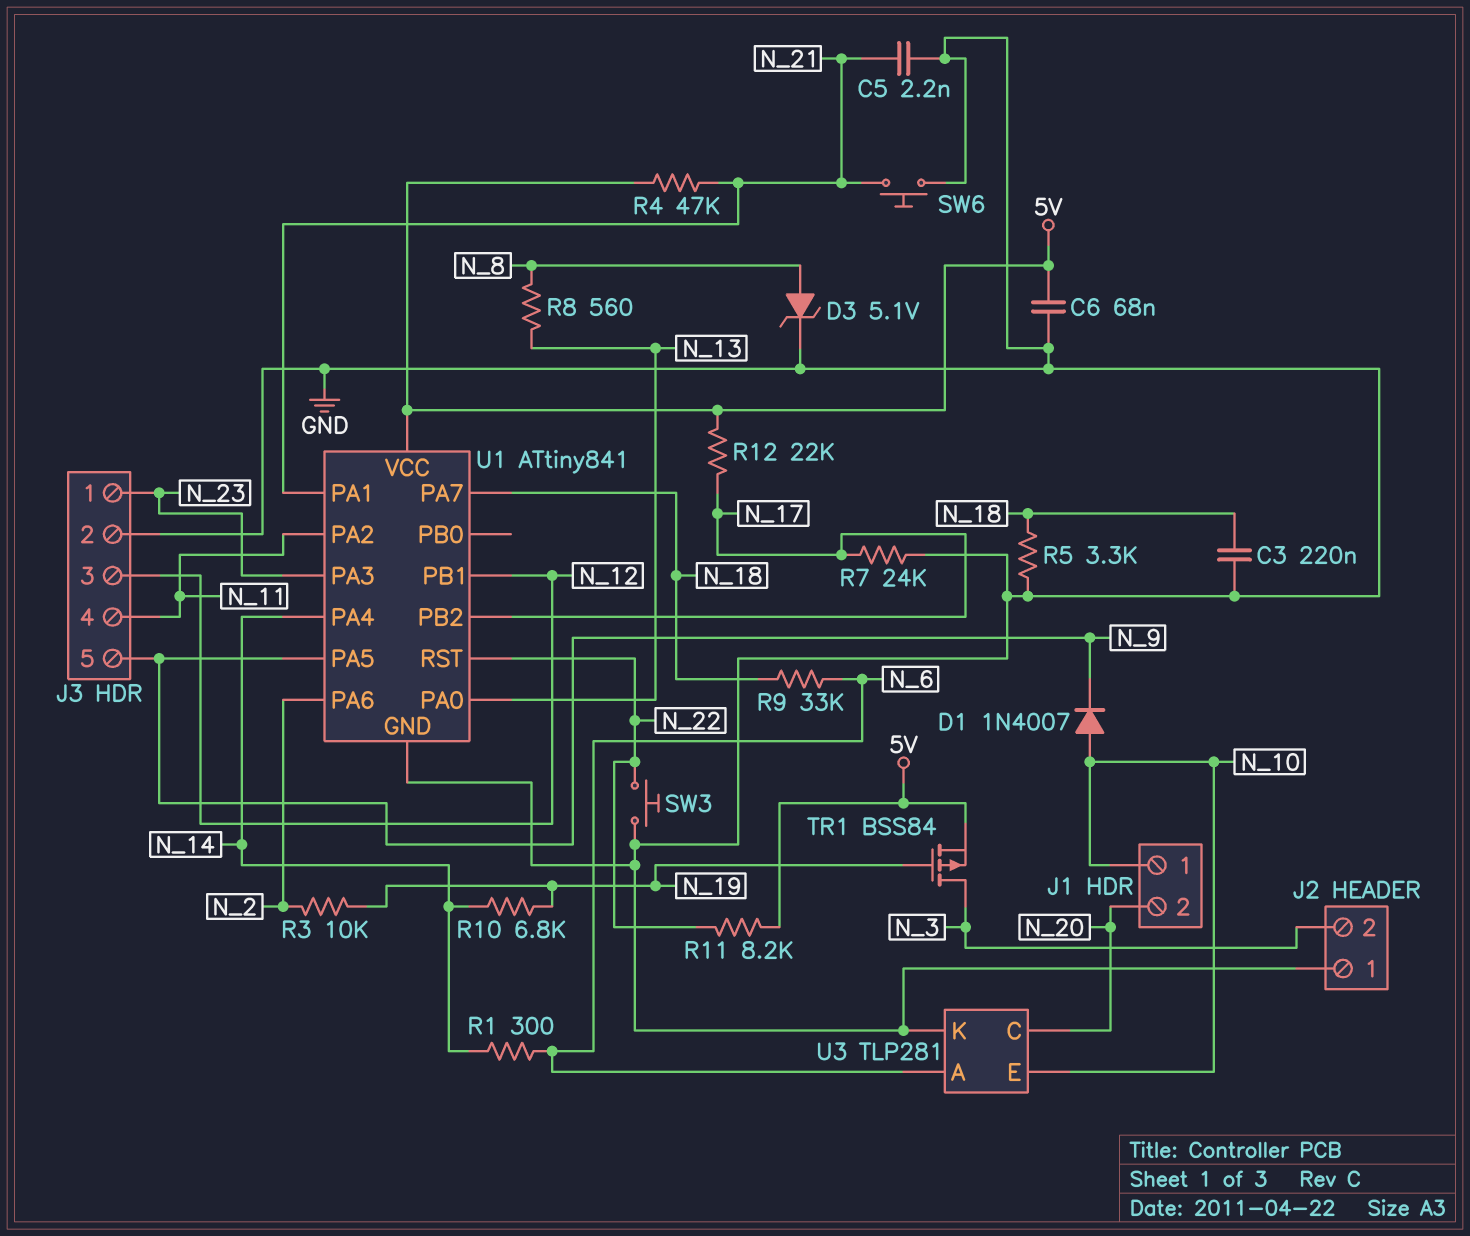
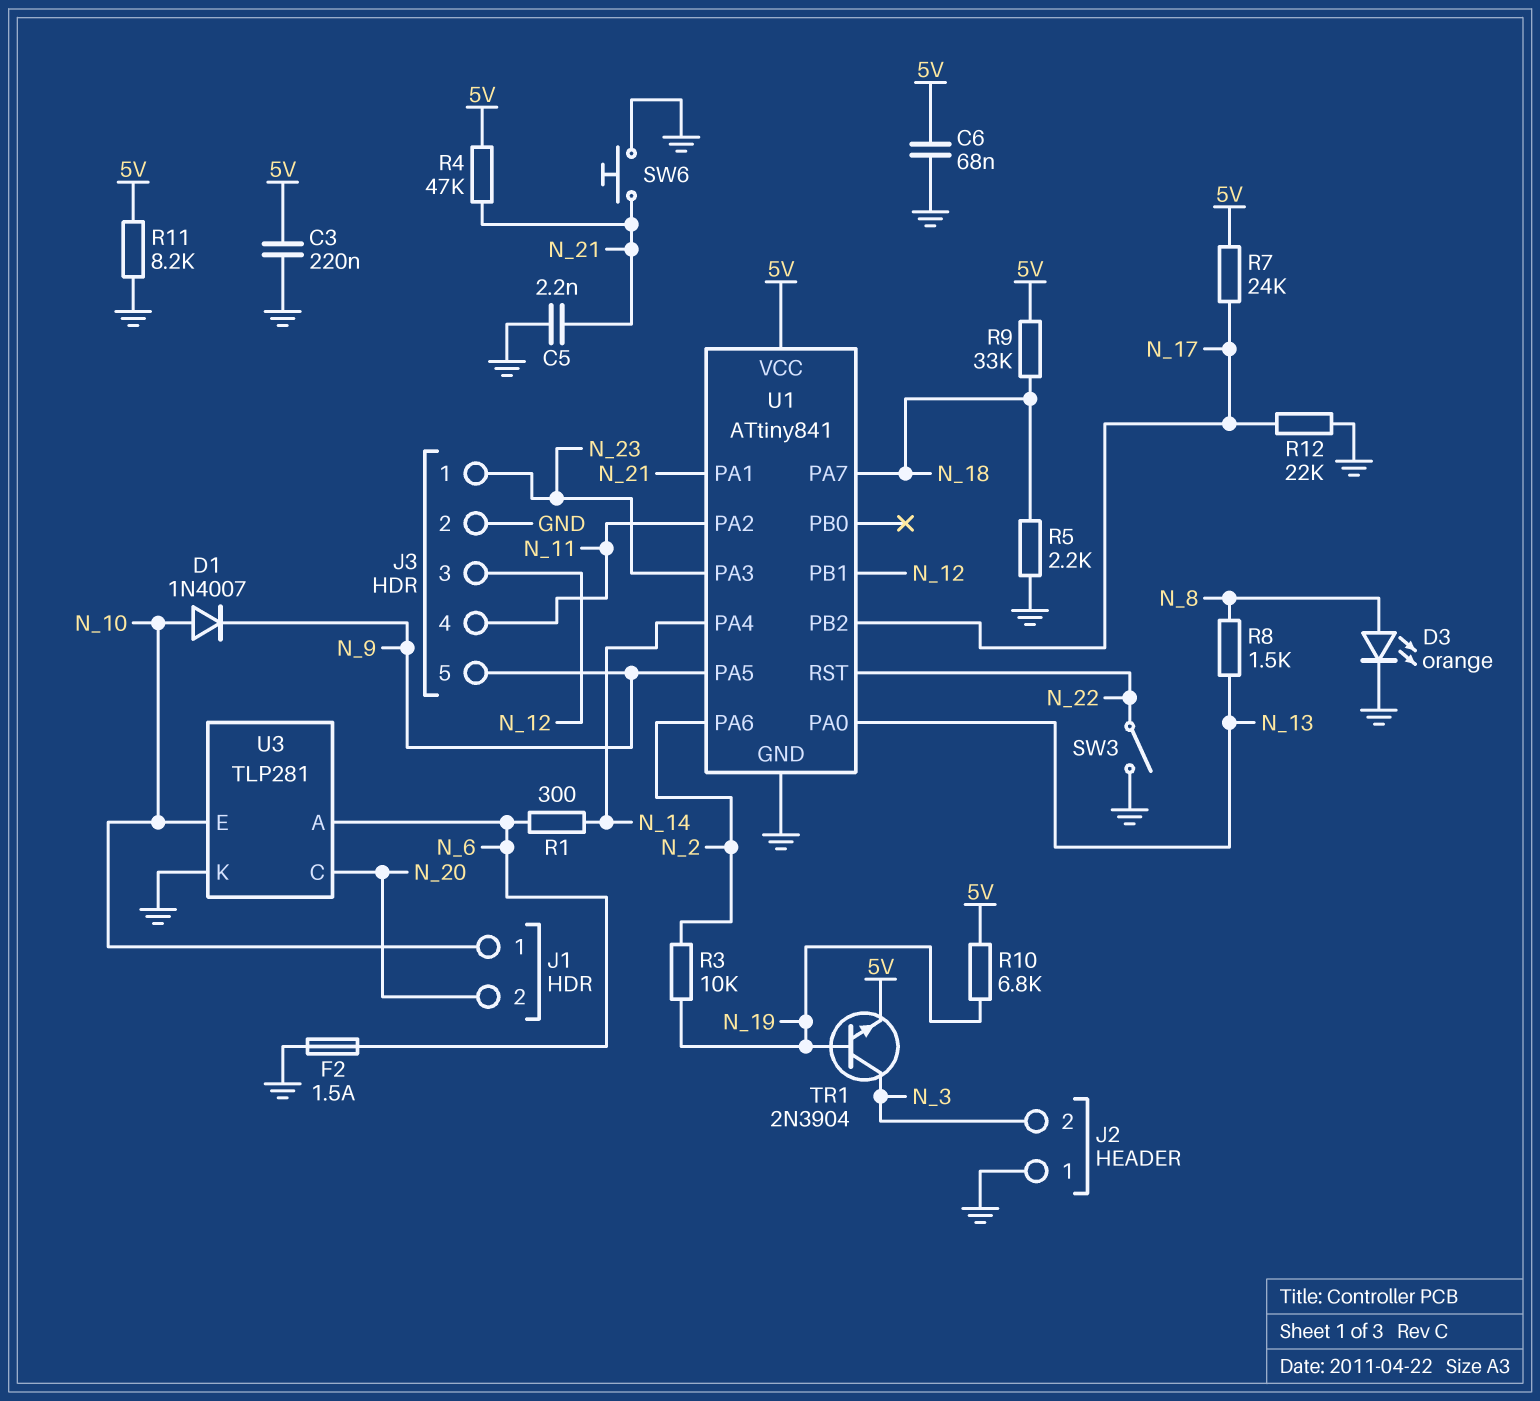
C3: 220nF (GND, N_18) -> 220nF (5V, GND)
D3: zener 5.1V (A N_8, K GND) -> LED orange (A N_8, K GND)
F2: none -> 1.5A (GND, N_6)
R5: 3.3k (GND, N_18) -> 2.2k (GND, N_18)
R7: 24k (GND, N_17) -> 24k (5V, N_17)
R8: 560 (N_8, N_13) -> 1.5k (N_8, N_13)
R9: 33k (N_6, N_18) -> 33k (5V, N_18)
R10: 6.8k (N_14, N_19) -> 6.8k (5V, N_19)
R11: 8.2k (5V, N_22) -> 8.2k (5V, GND)
R12: 22k (5V, N_17) -> 22k (GND, N_17)
SW3: button (GND, N_22) -> switch (GND, N_22)
TR1: PMOS BSS84 (G N_19, D N_3, S 5V) -> NPN 2N3904 (B N_19, C N_3, E 5V)

